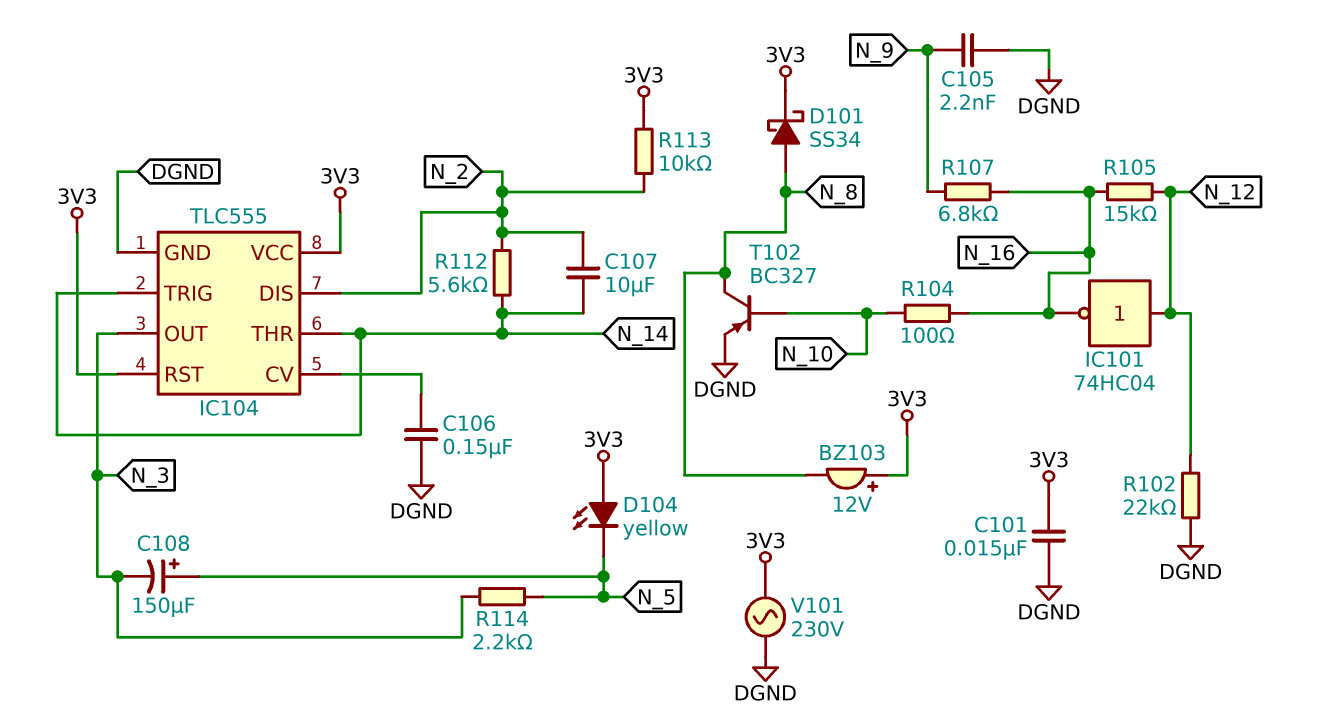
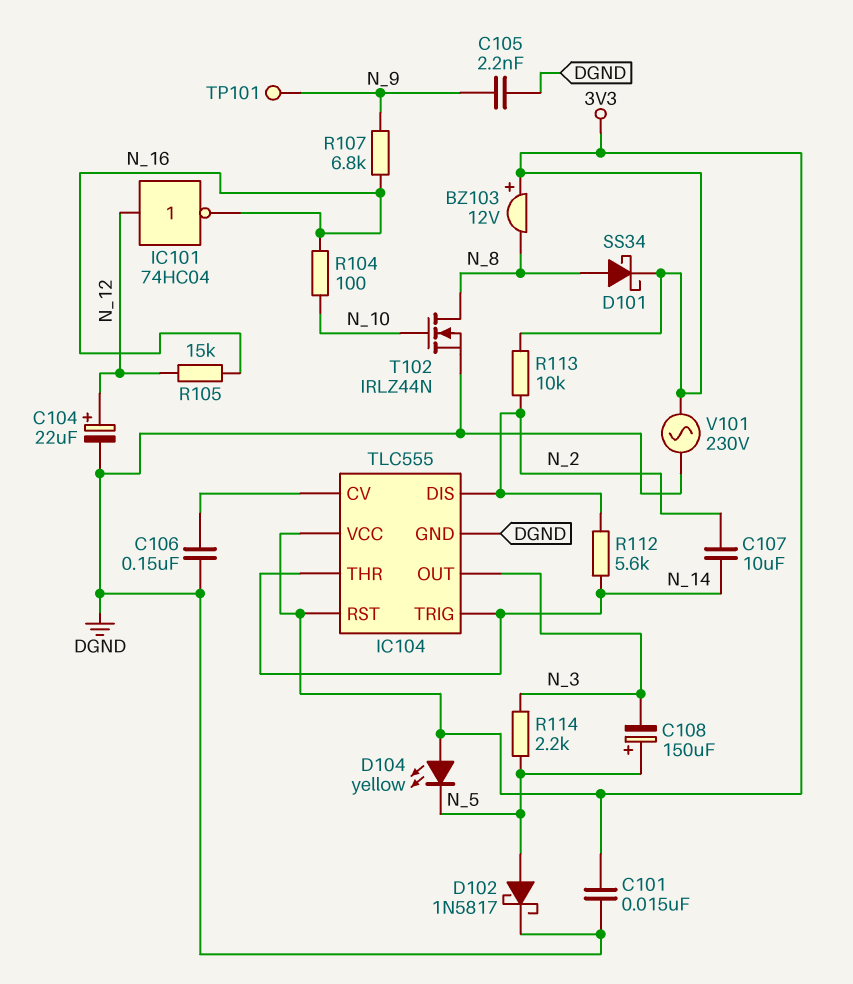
C104: none -> 22uF (plus N_12, minus DGND)
D102: none -> schottky 1N5817 (A N_5, K DGND)
R102: 22k (DGND, N_12) -> none
T102: PNP BC327 (B N_10, C N_8, E DGND) -> NMOS IRLZ44N (G N_10, D N_8, S DGND)
TP101: none -> test point (N_9)

